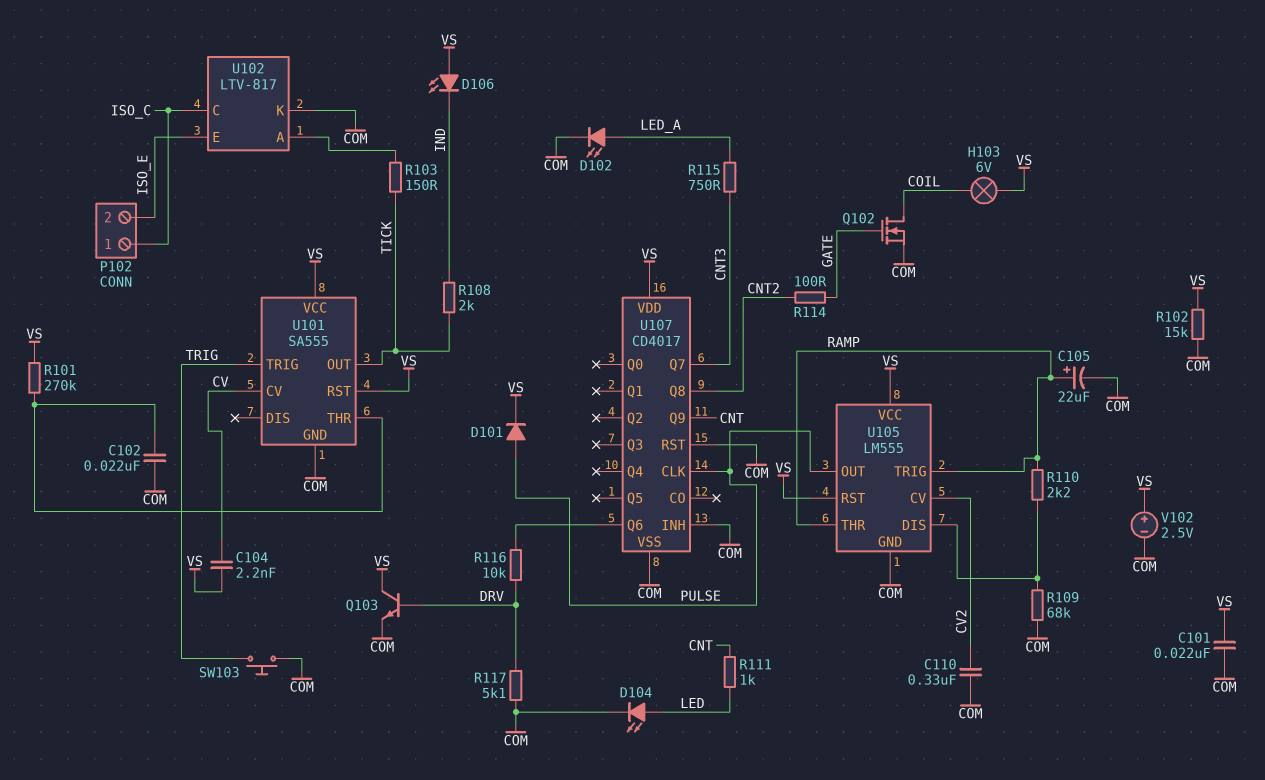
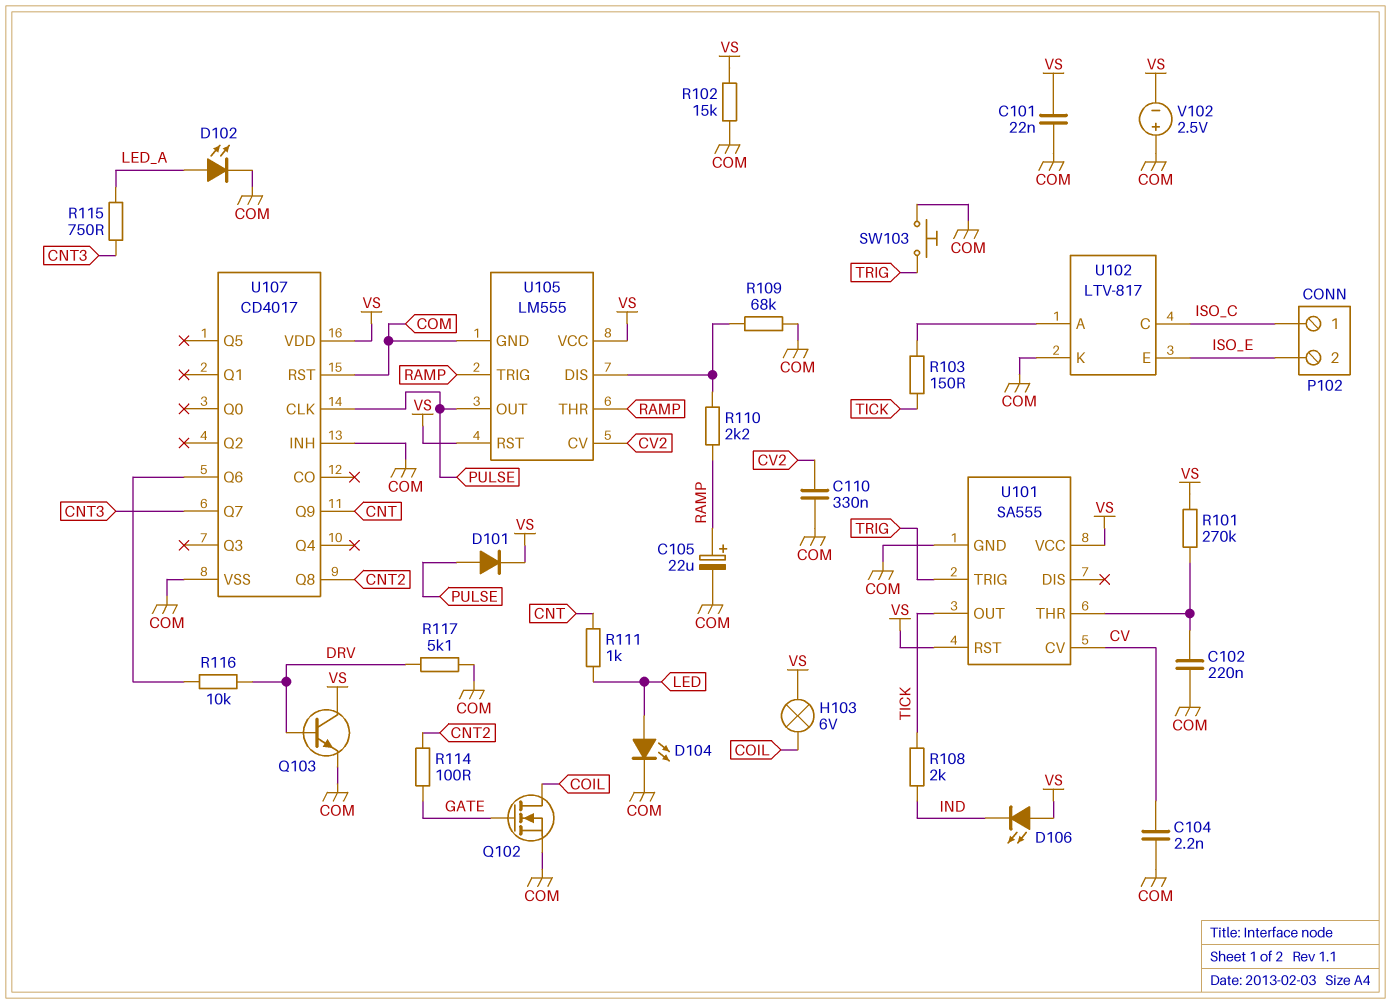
C102: 22nF (COM, U101/THR) -> 220nF (COM, U101/THR)
C104: 2.2nF (CV, VS) -> 2.2nF (COM, CV)
V102: 2.5V (plus VS, minus COM) -> 2.5V (plus COM, minus VS)

